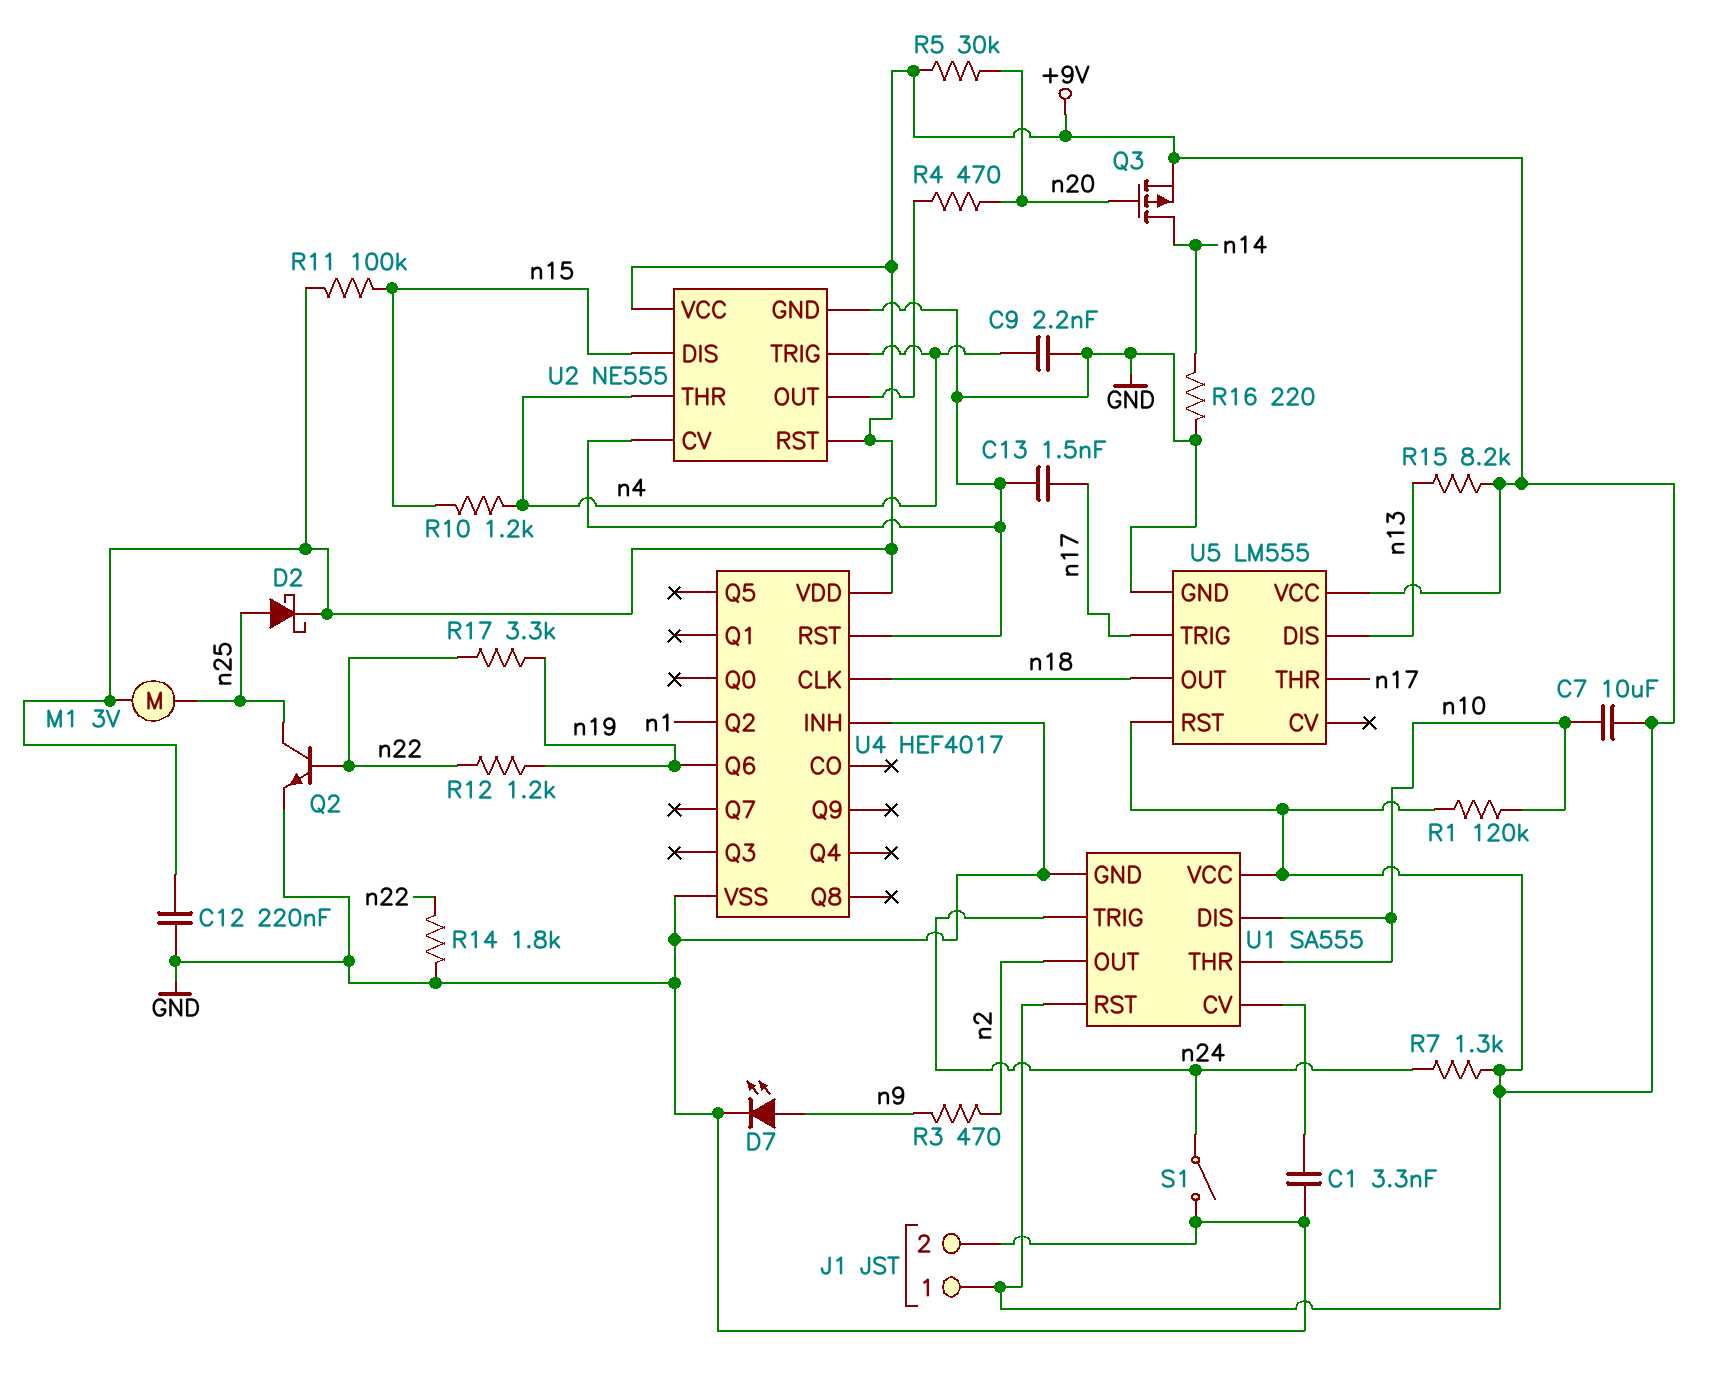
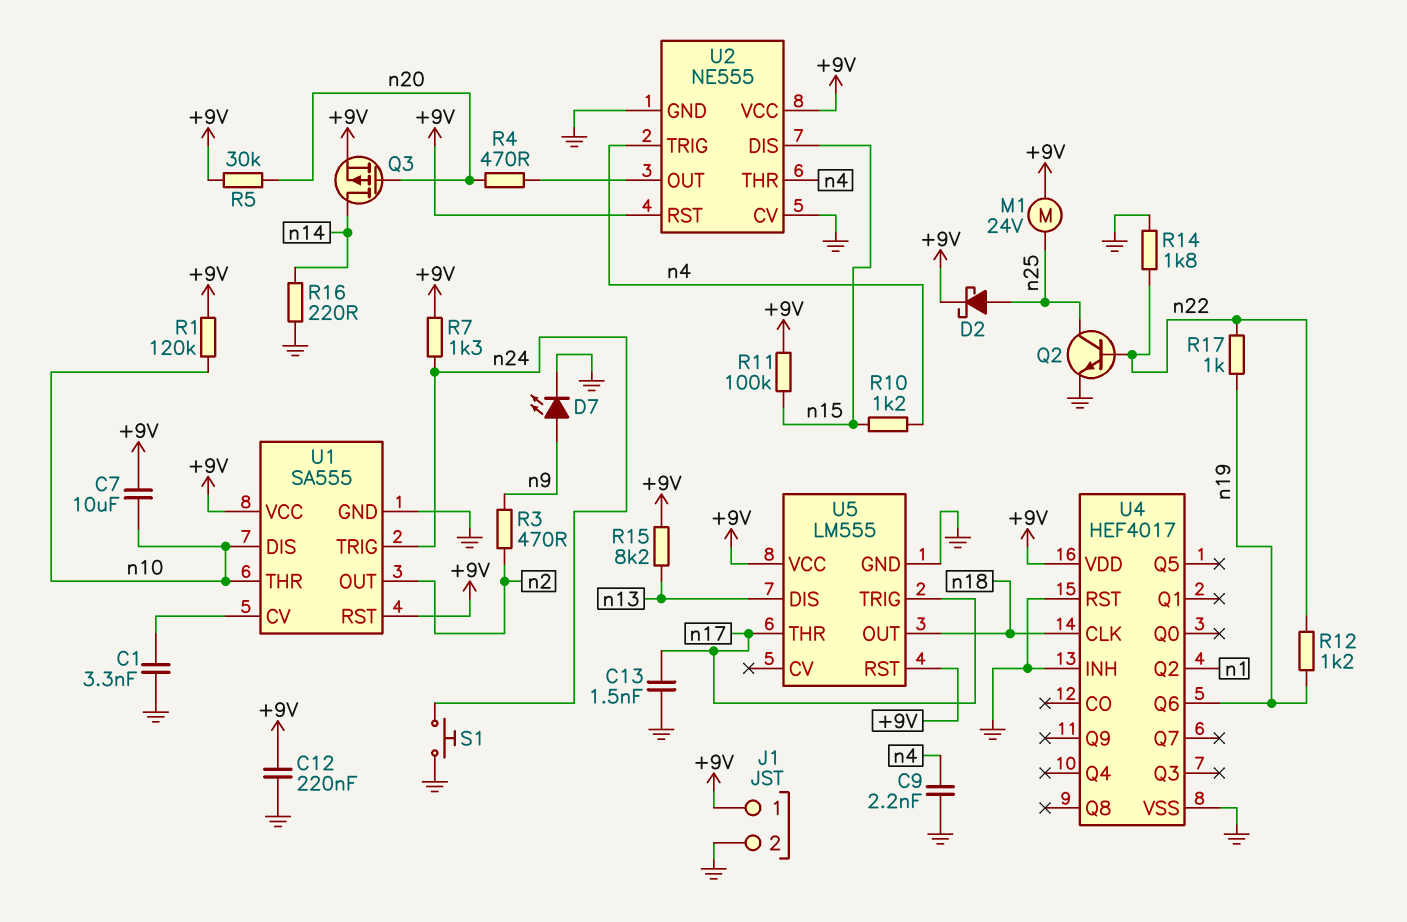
M1: motor 3V (+9V, n25) -> motor 24V (+9V, n25)
R17: 3.3k (n19, n22) -> 1k (n19, n22)
S1: switch (GND, n24) -> button (GND, n24)

